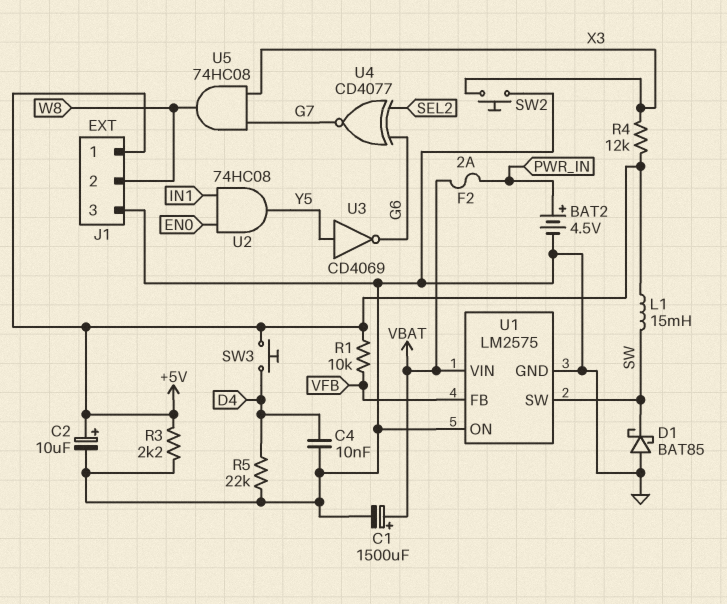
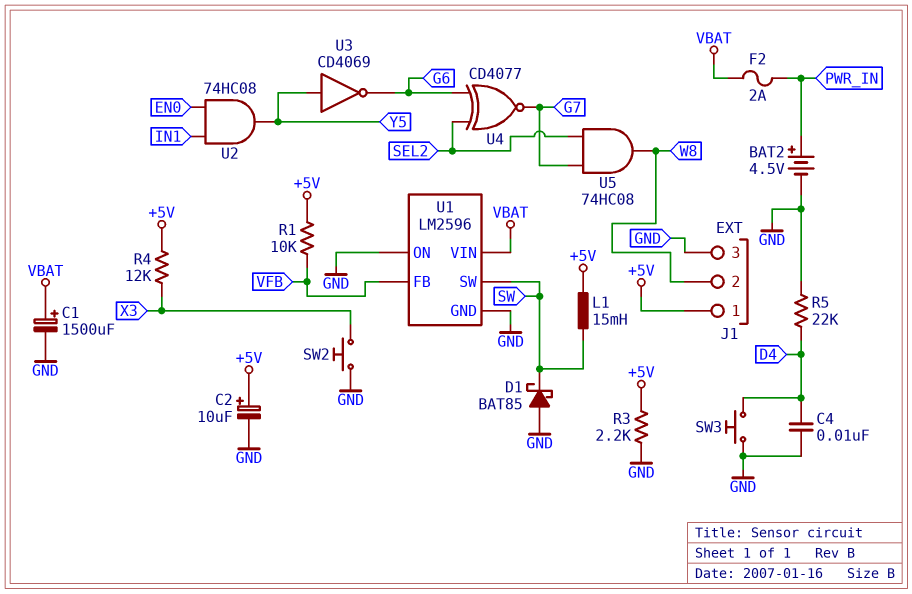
SW3: button (+5V, D4) -> button (D4, GND)
U1: LM2575 -> LM2596
U5: AND 74HC08 (in G7, in X3, out W8) -> AND 74HC08 (in G7, in SEL2, out W8)

